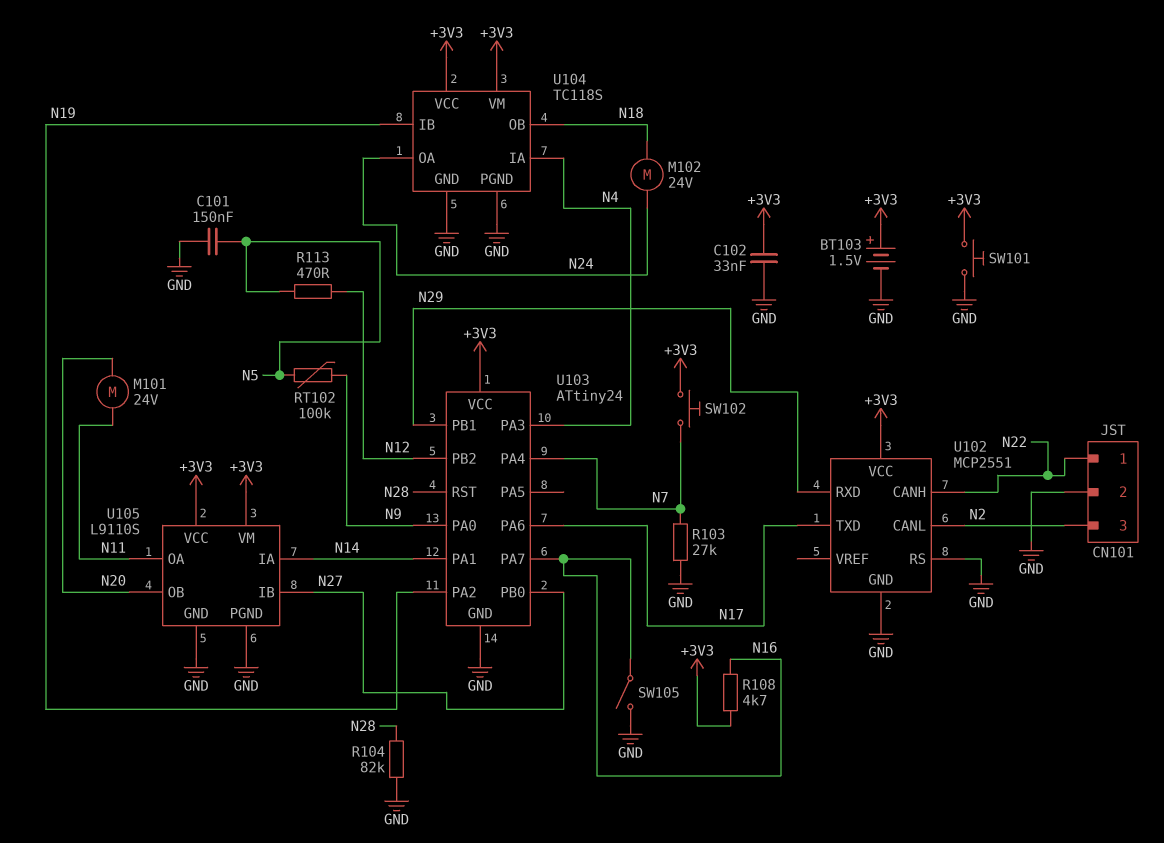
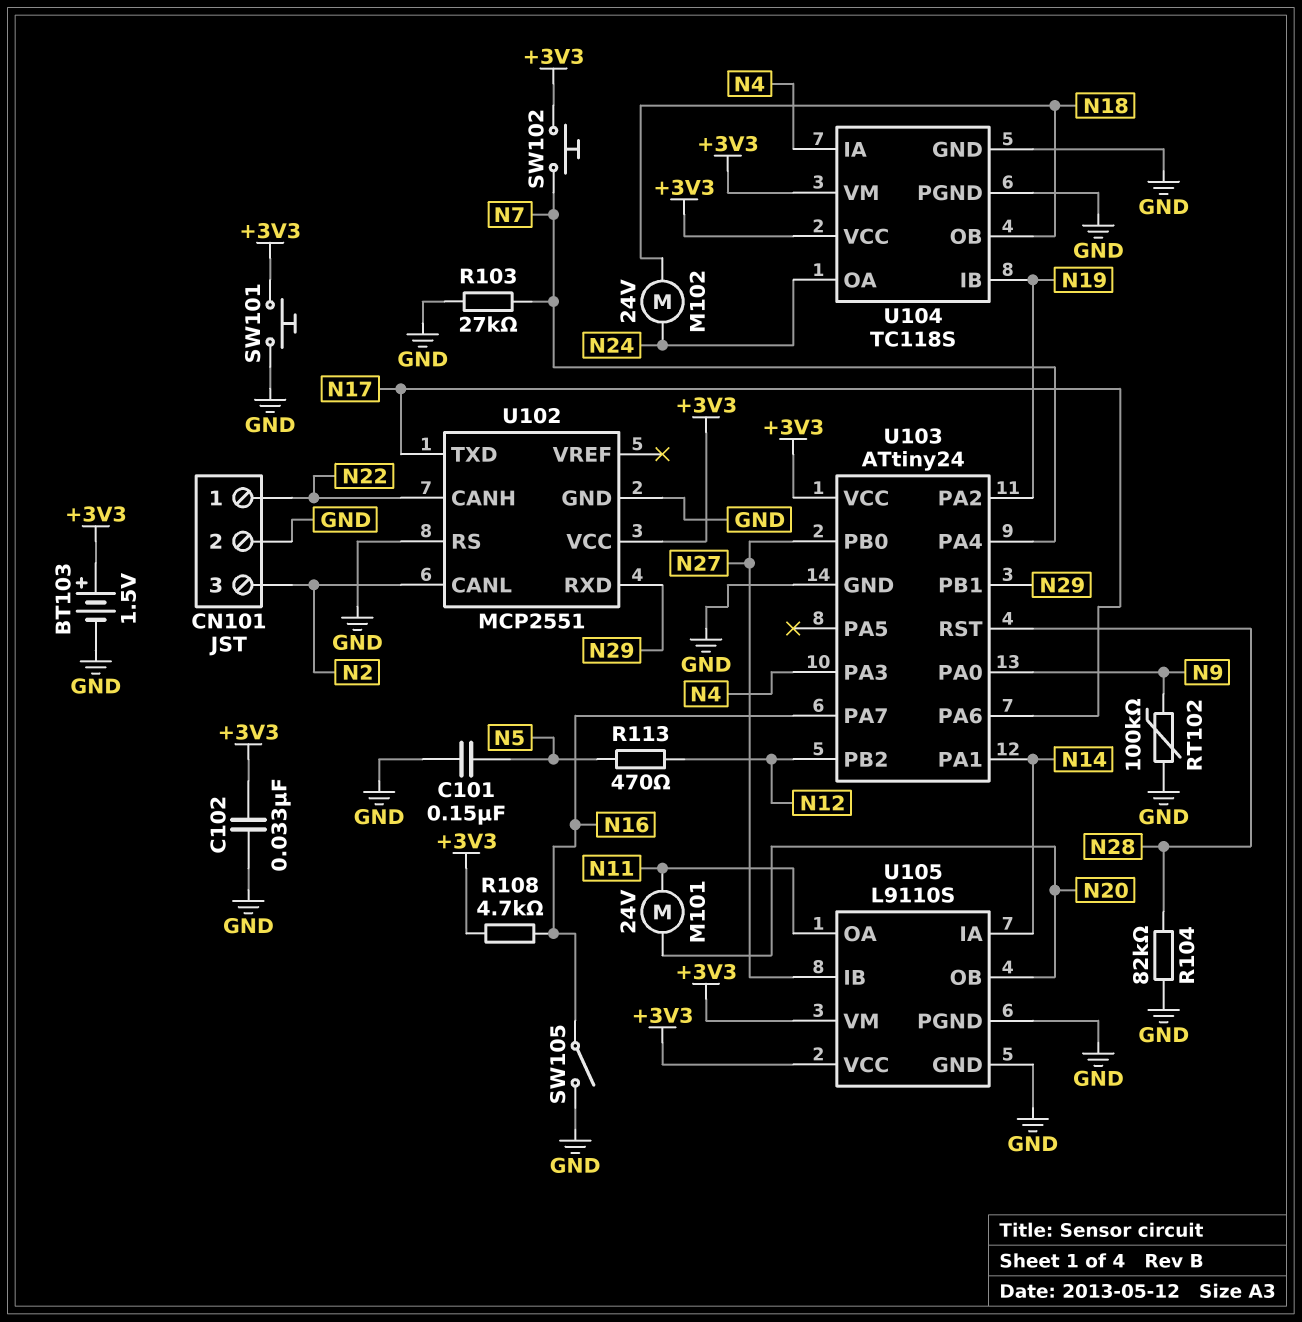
RT102: 100k (N5, N9) -> 100k (GND, N9)

